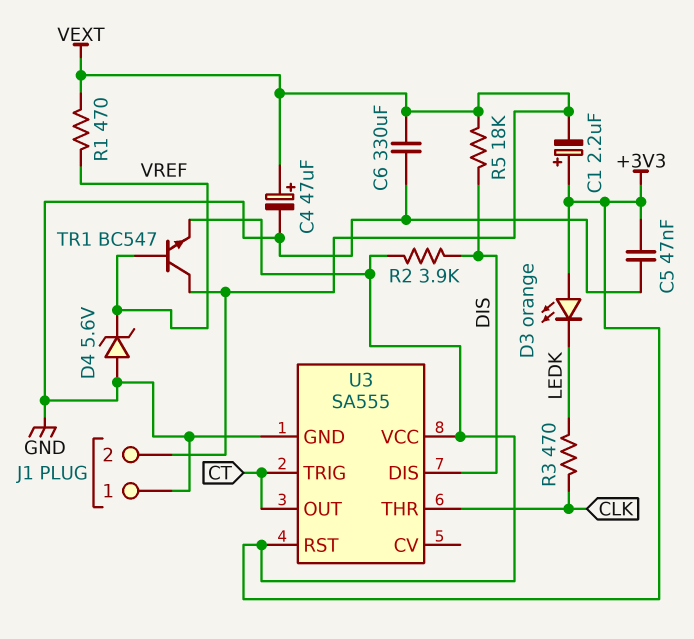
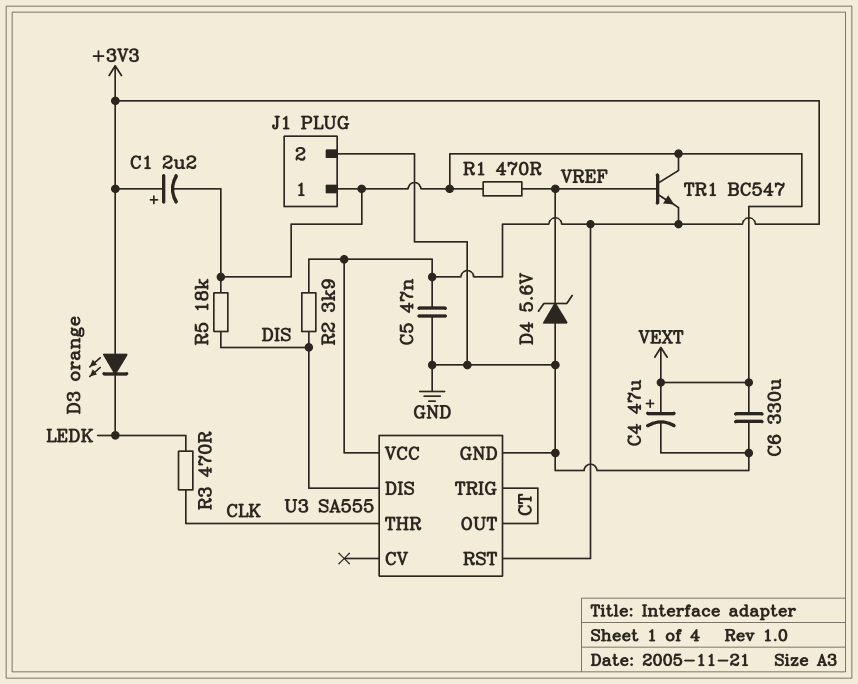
J1 pin 1: GND -> VEXT
J1 pin 2: VEXT -> GND

